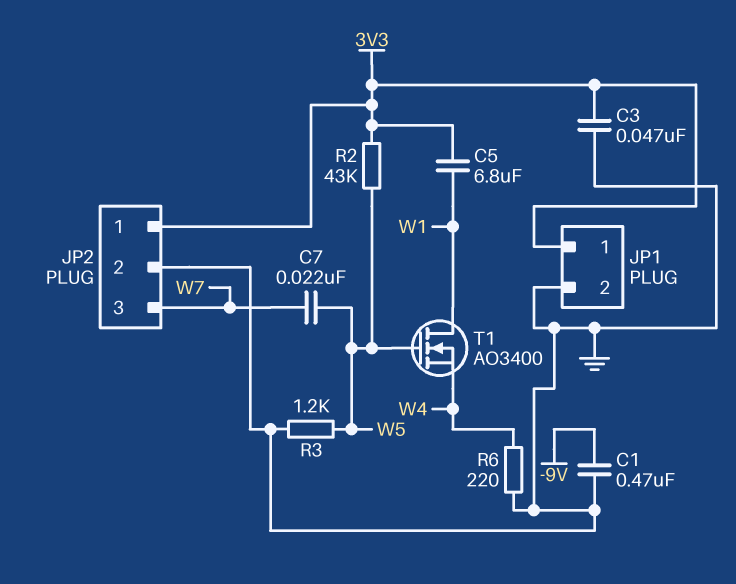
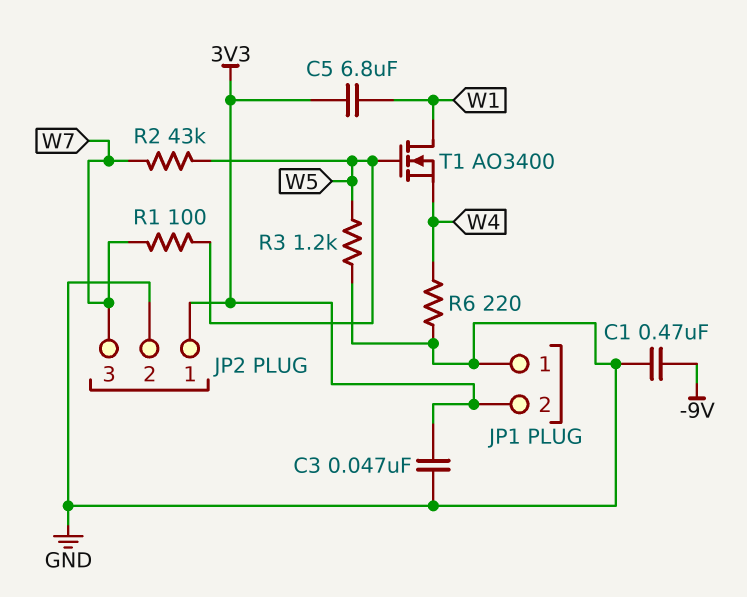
C7: 22nF (W5, W7) -> none
JP1 pin 1: 3V3 -> GND
JP1 pin 2: GND -> 3V3
R1: none -> 100 (W5, W7)
R2: 43k (3V3, W5) -> 43k (W5, W7)

